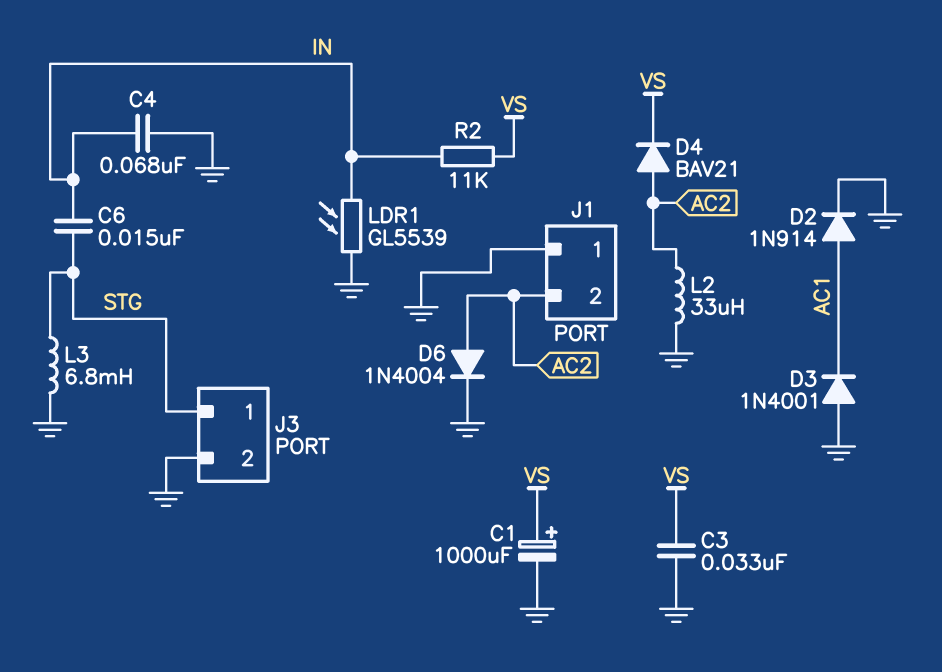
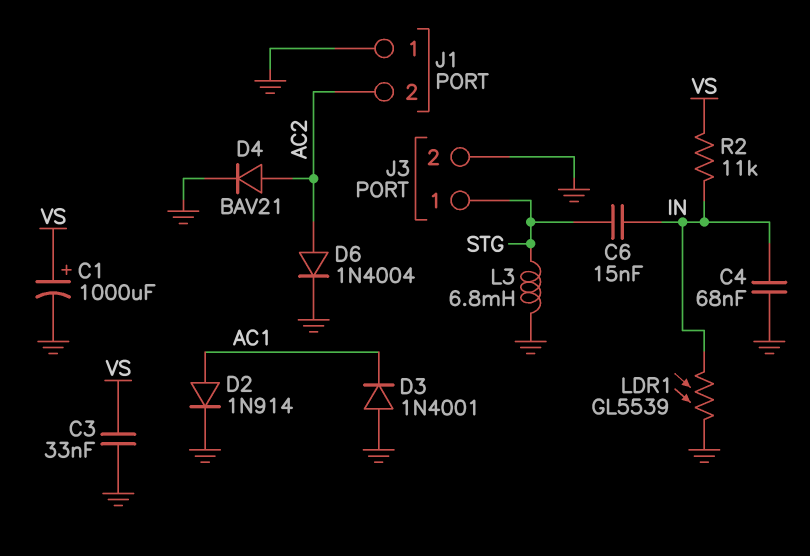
D4: diode BAV21 (A AC2, K VS) -> diode BAV21 (A AC2, K GND)
L2: 33uH (AC2, GND) -> none

